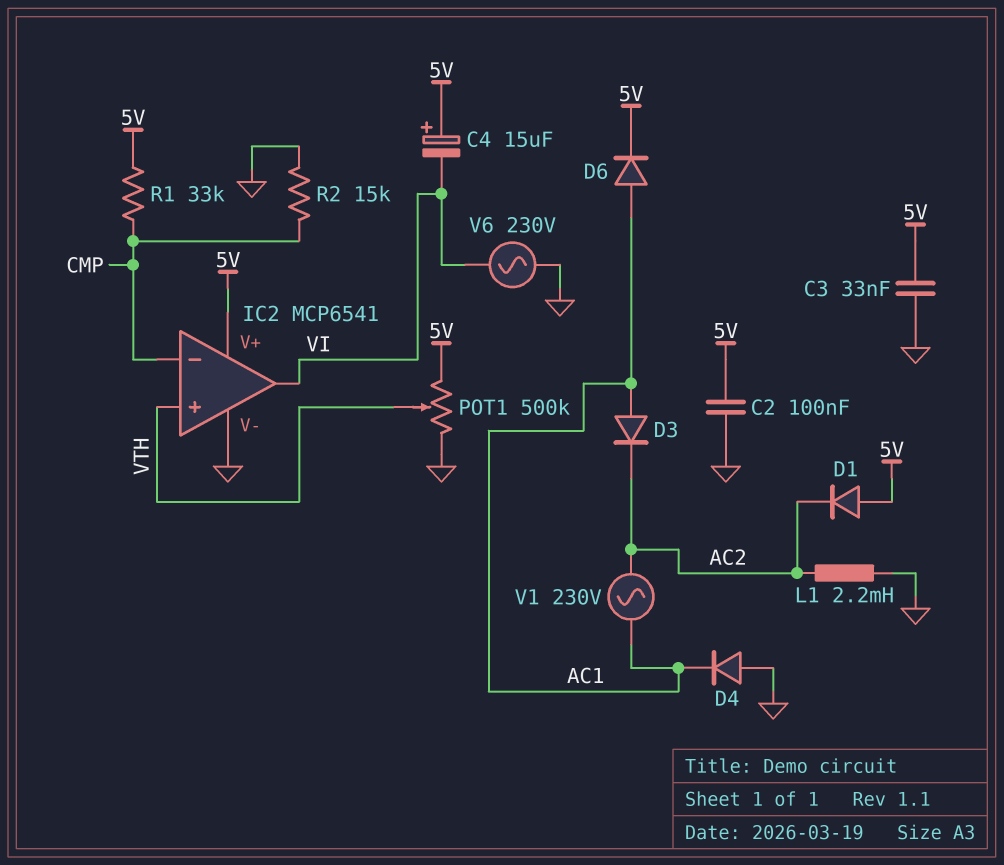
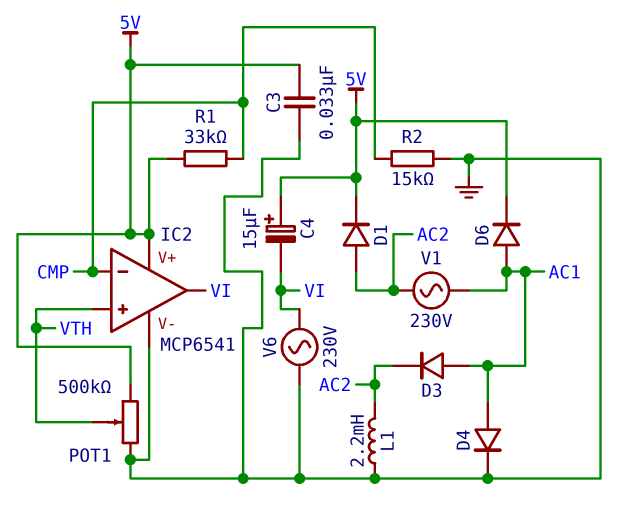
C2: 100nF (5V, GND) -> none
D1: diode (A 5V, K AC2) -> diode (A AC2, K 5V)
D4: diode (A GND, K AC1) -> diode (A AC1, K GND)

